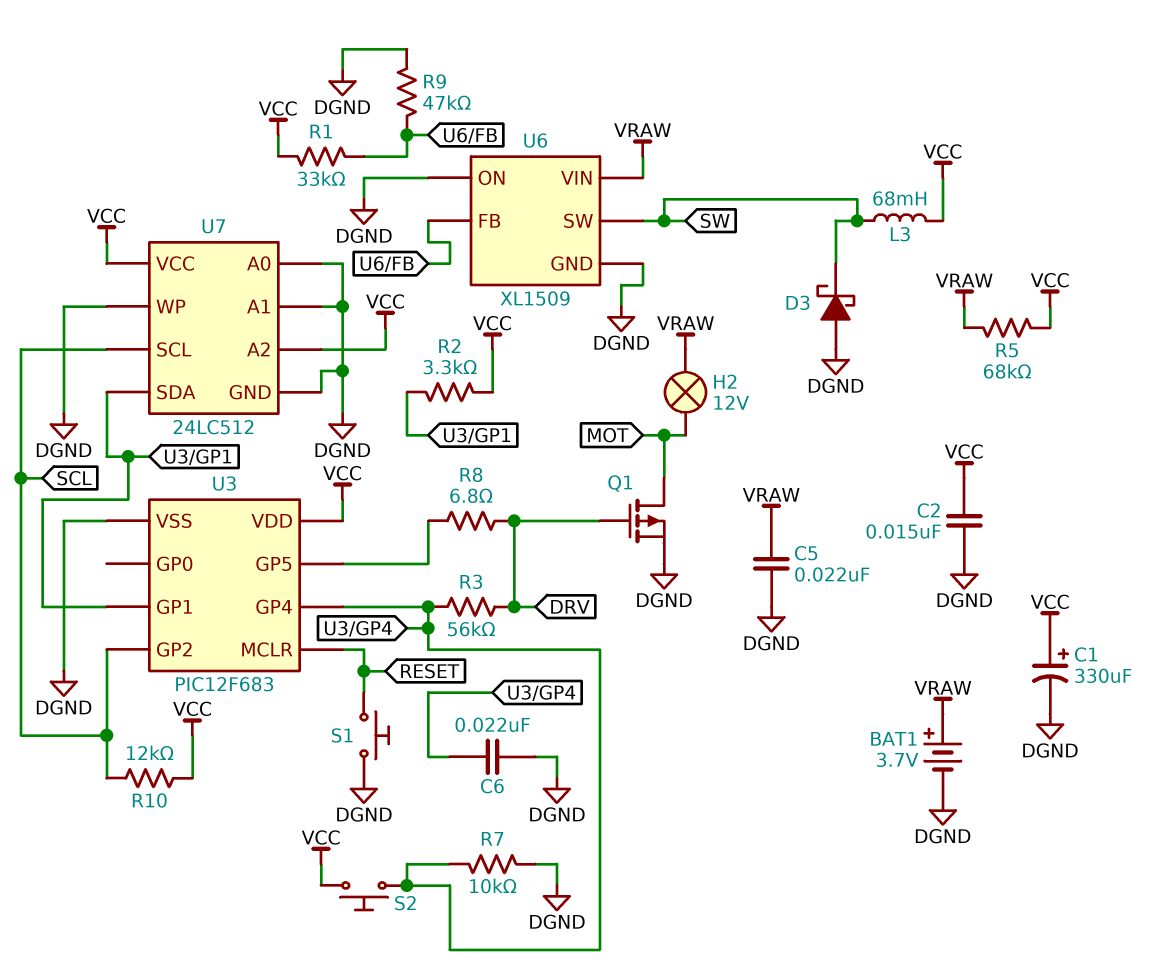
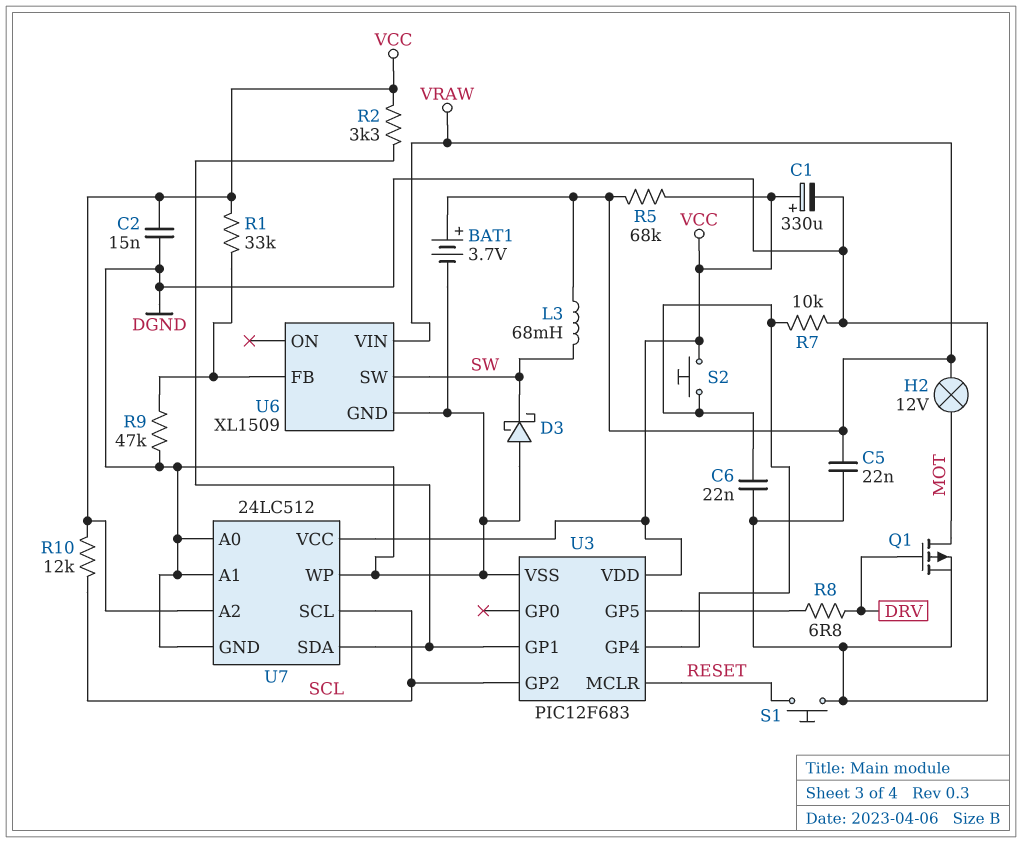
L3: 68mH (SW, VCC) -> 68mH (SW, VRAW)
R3: 56k (DRV, U3/GP4) -> none
U6 pin ON: DGND -> none

